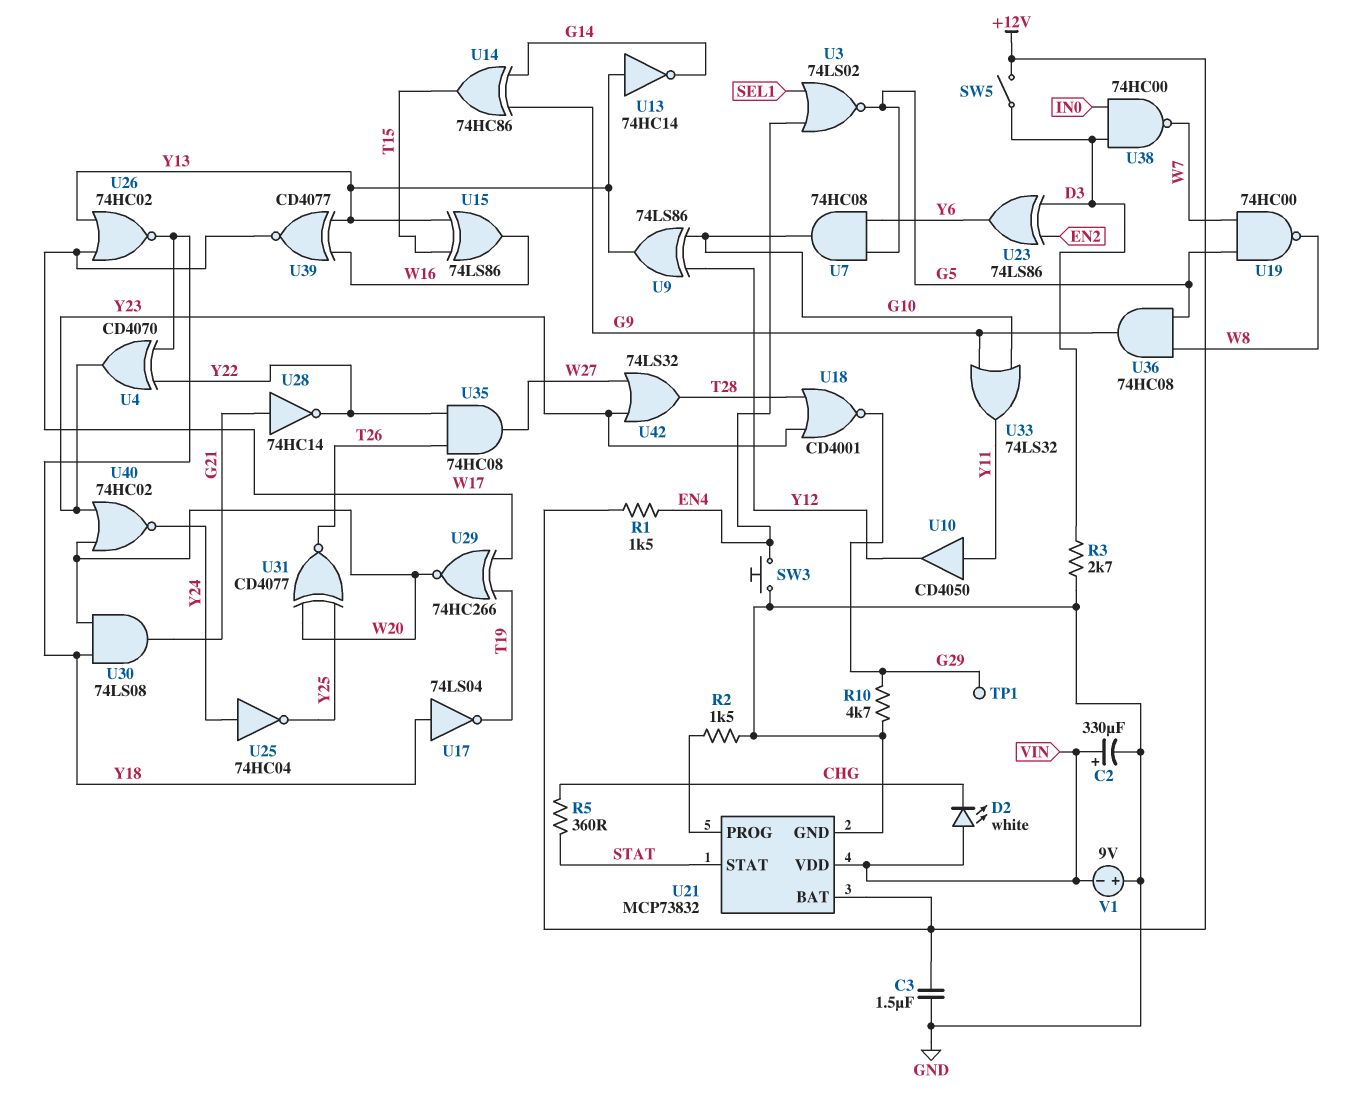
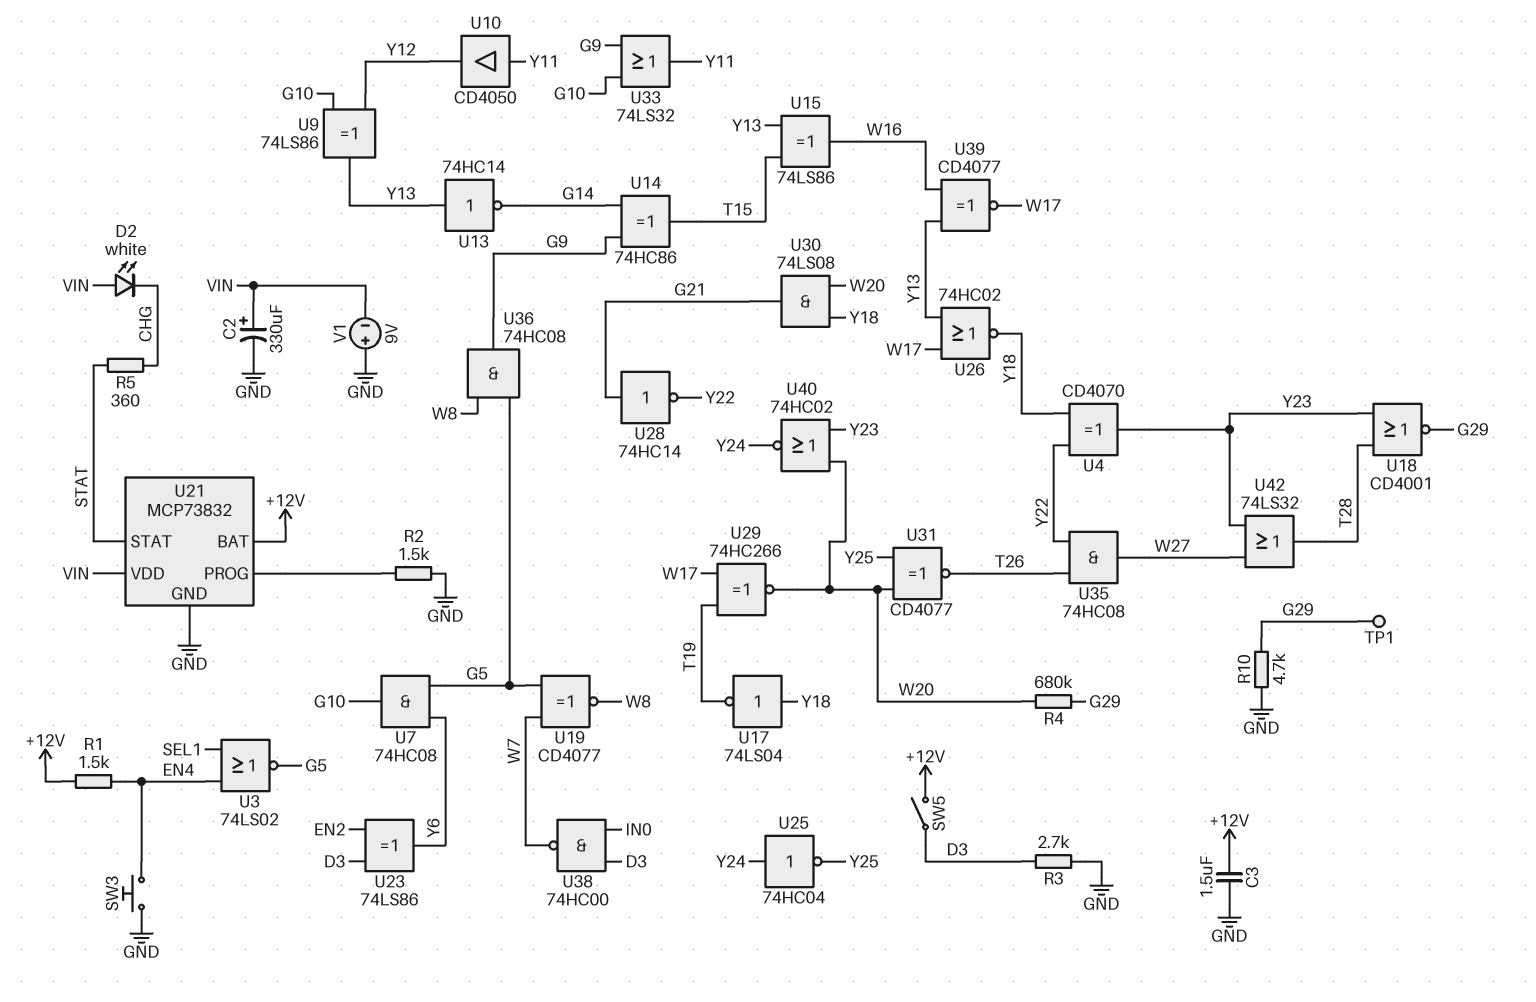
R4: none -> 680k (G29, W20)
U19: NAND 74HC00 (in G5, in W7, out W8) -> XNOR CD4077 (in G5, in W7, out W8)

